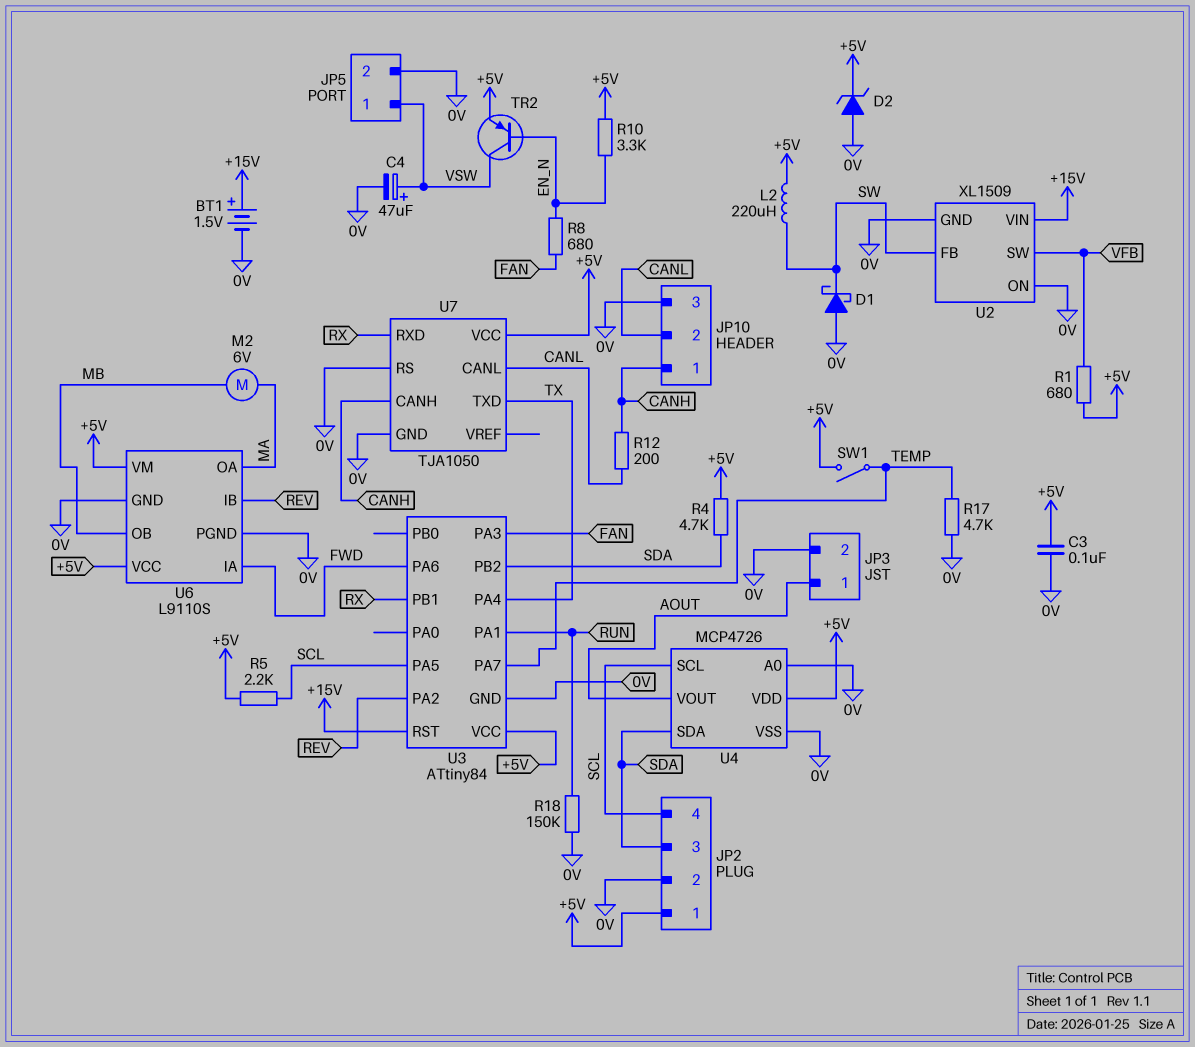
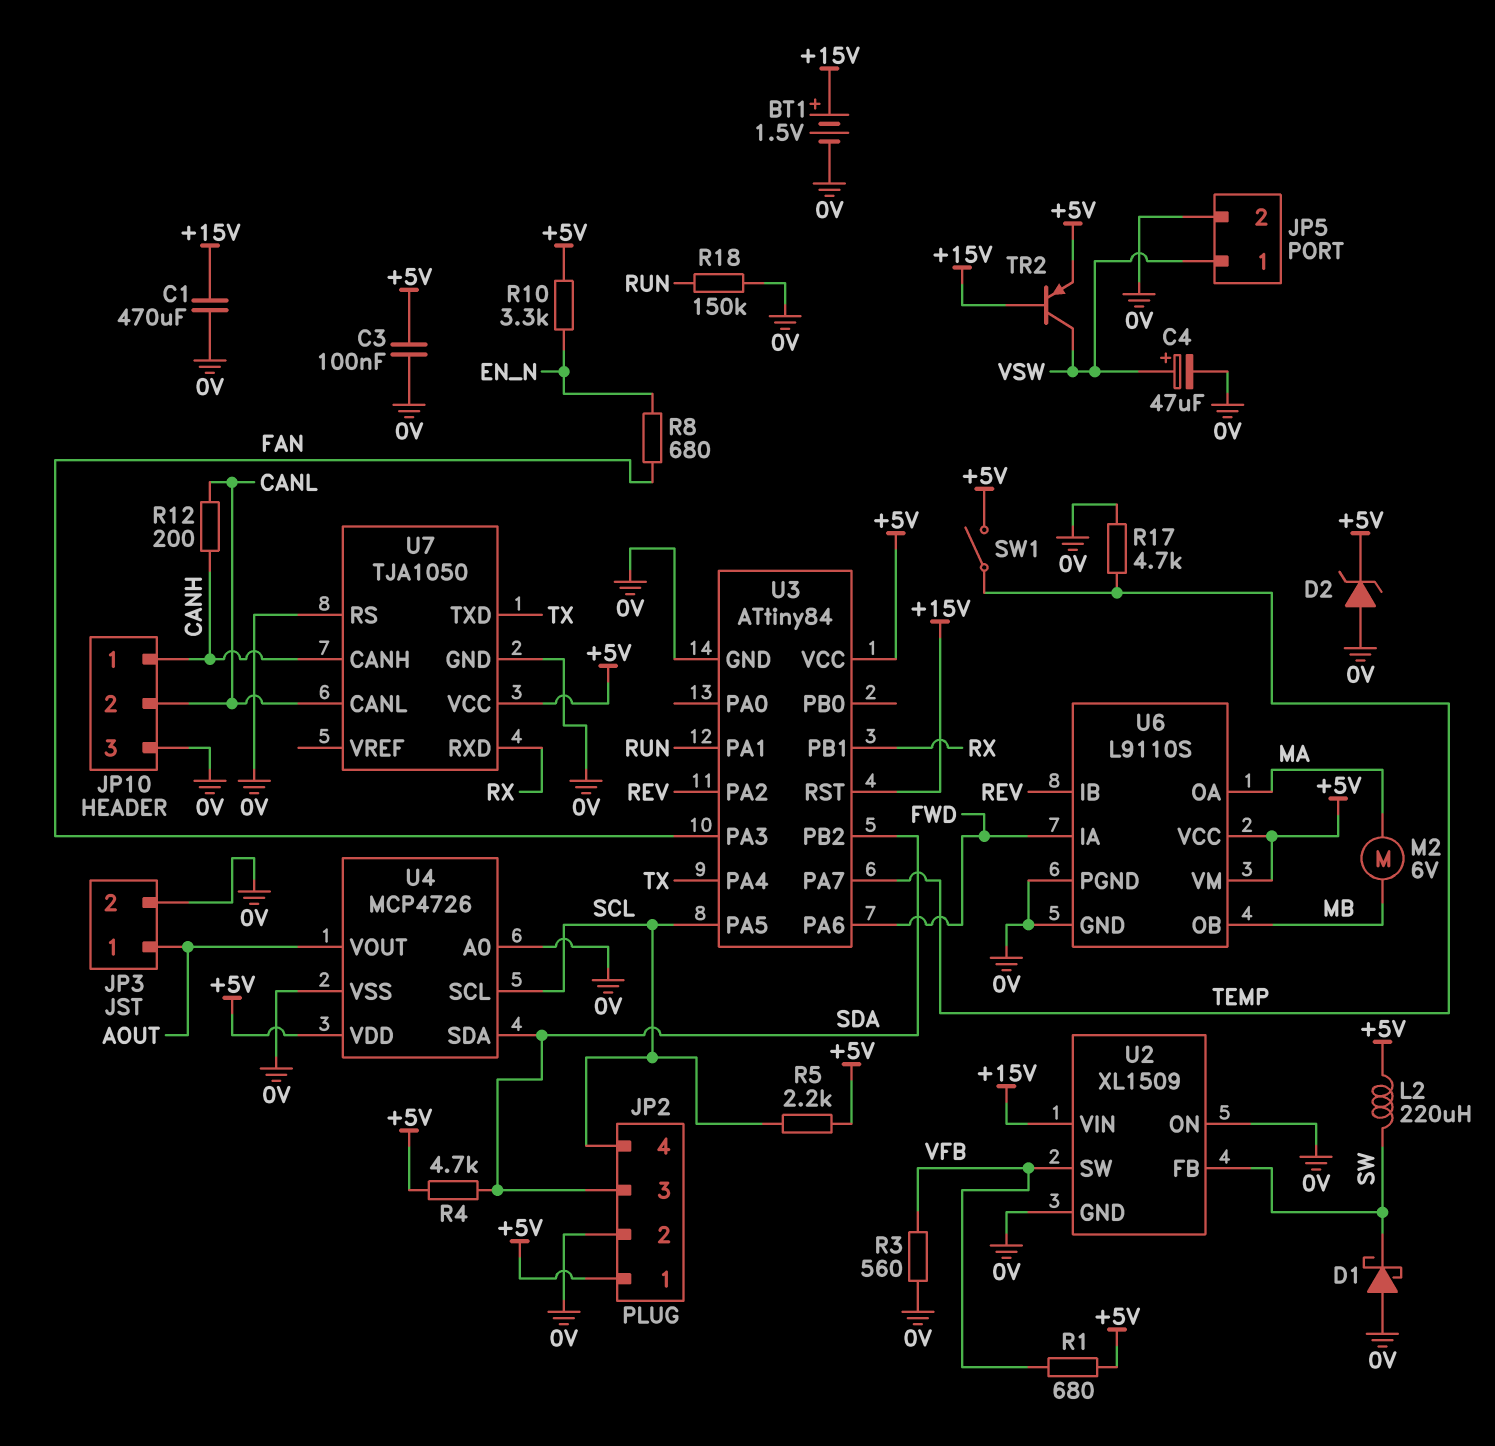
C1: none -> 470uF (+15V, 0V)
R3: none -> 560 (0V, VFB)
TR2: PNP (B EN_N, C VSW, E +5V) -> PNP (B +15V, C VSW, E +5V)

